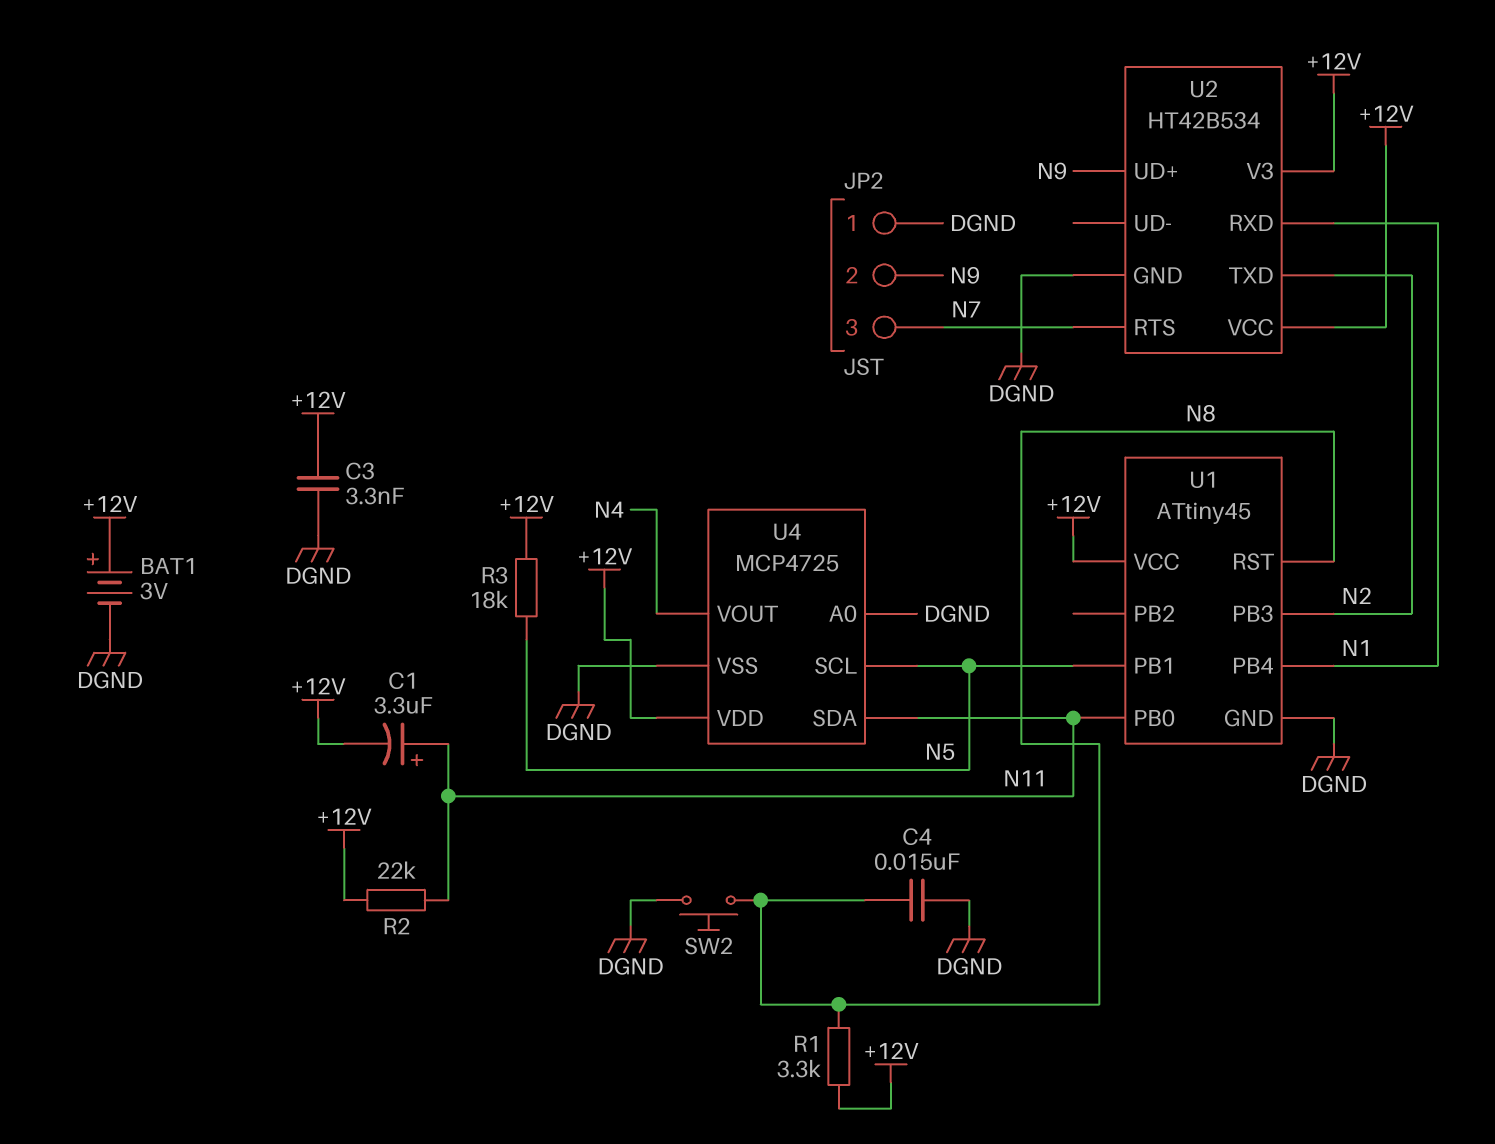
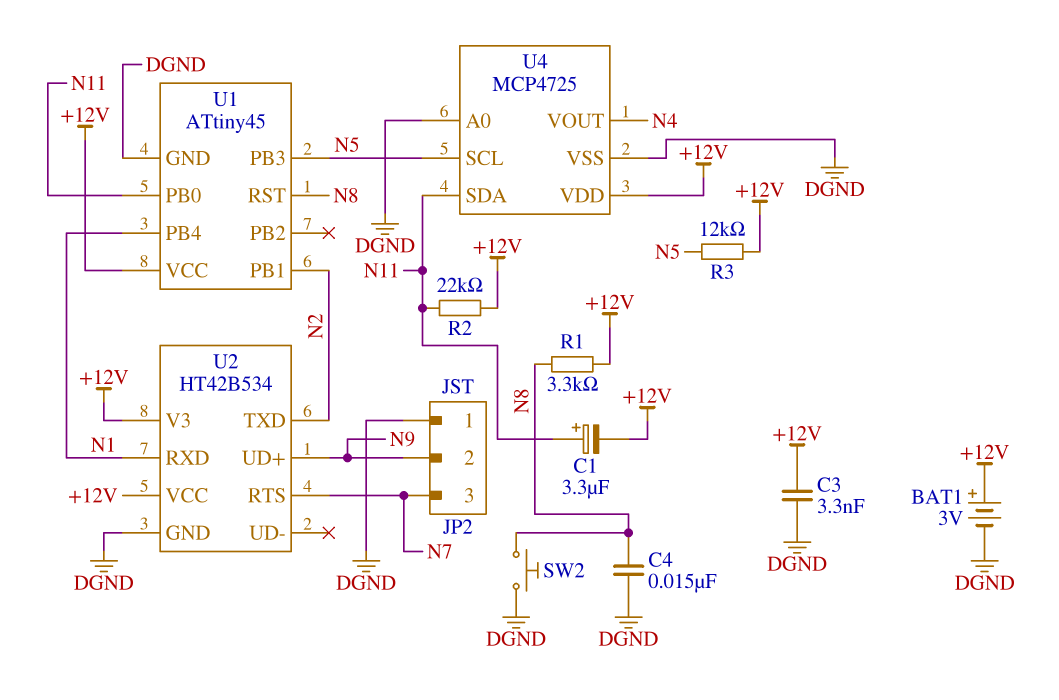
R3: 18k (+12V, N5) -> 12k (+12V, N5)
U1 pin PB1: N5 -> N2
U1 pin PB3: N2 -> N5

